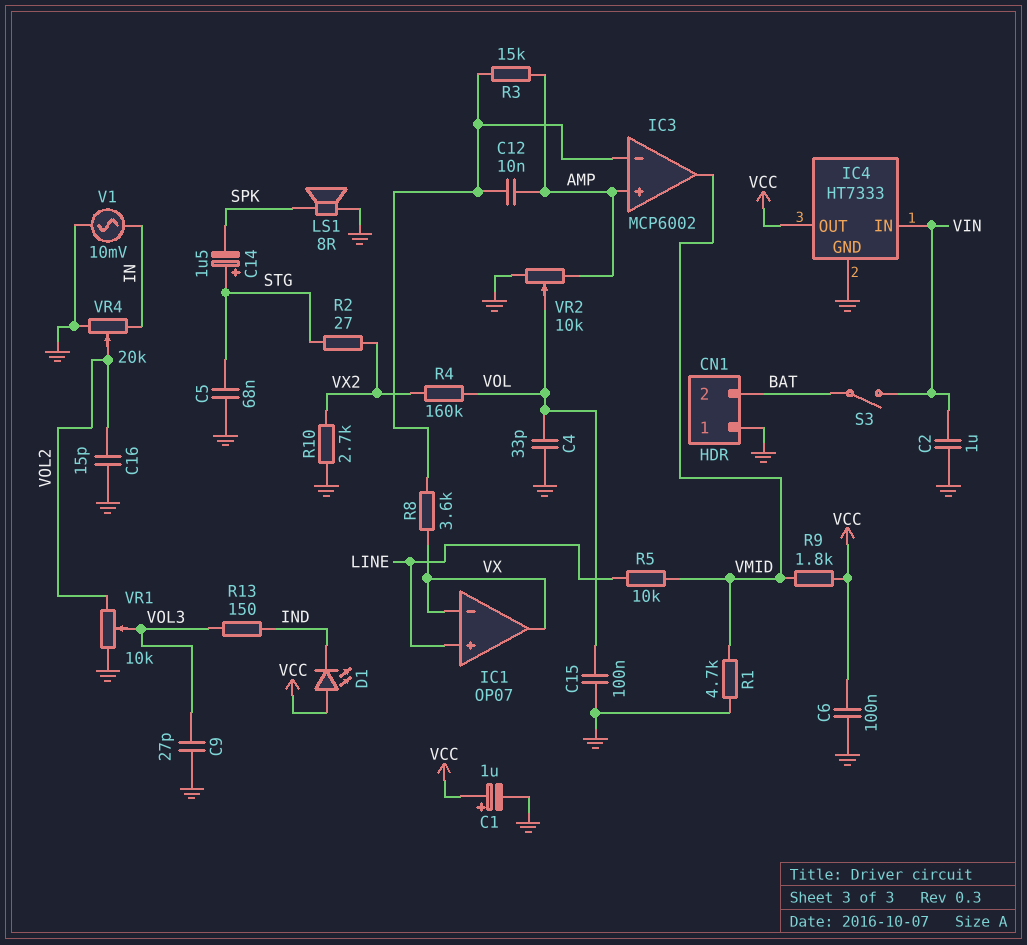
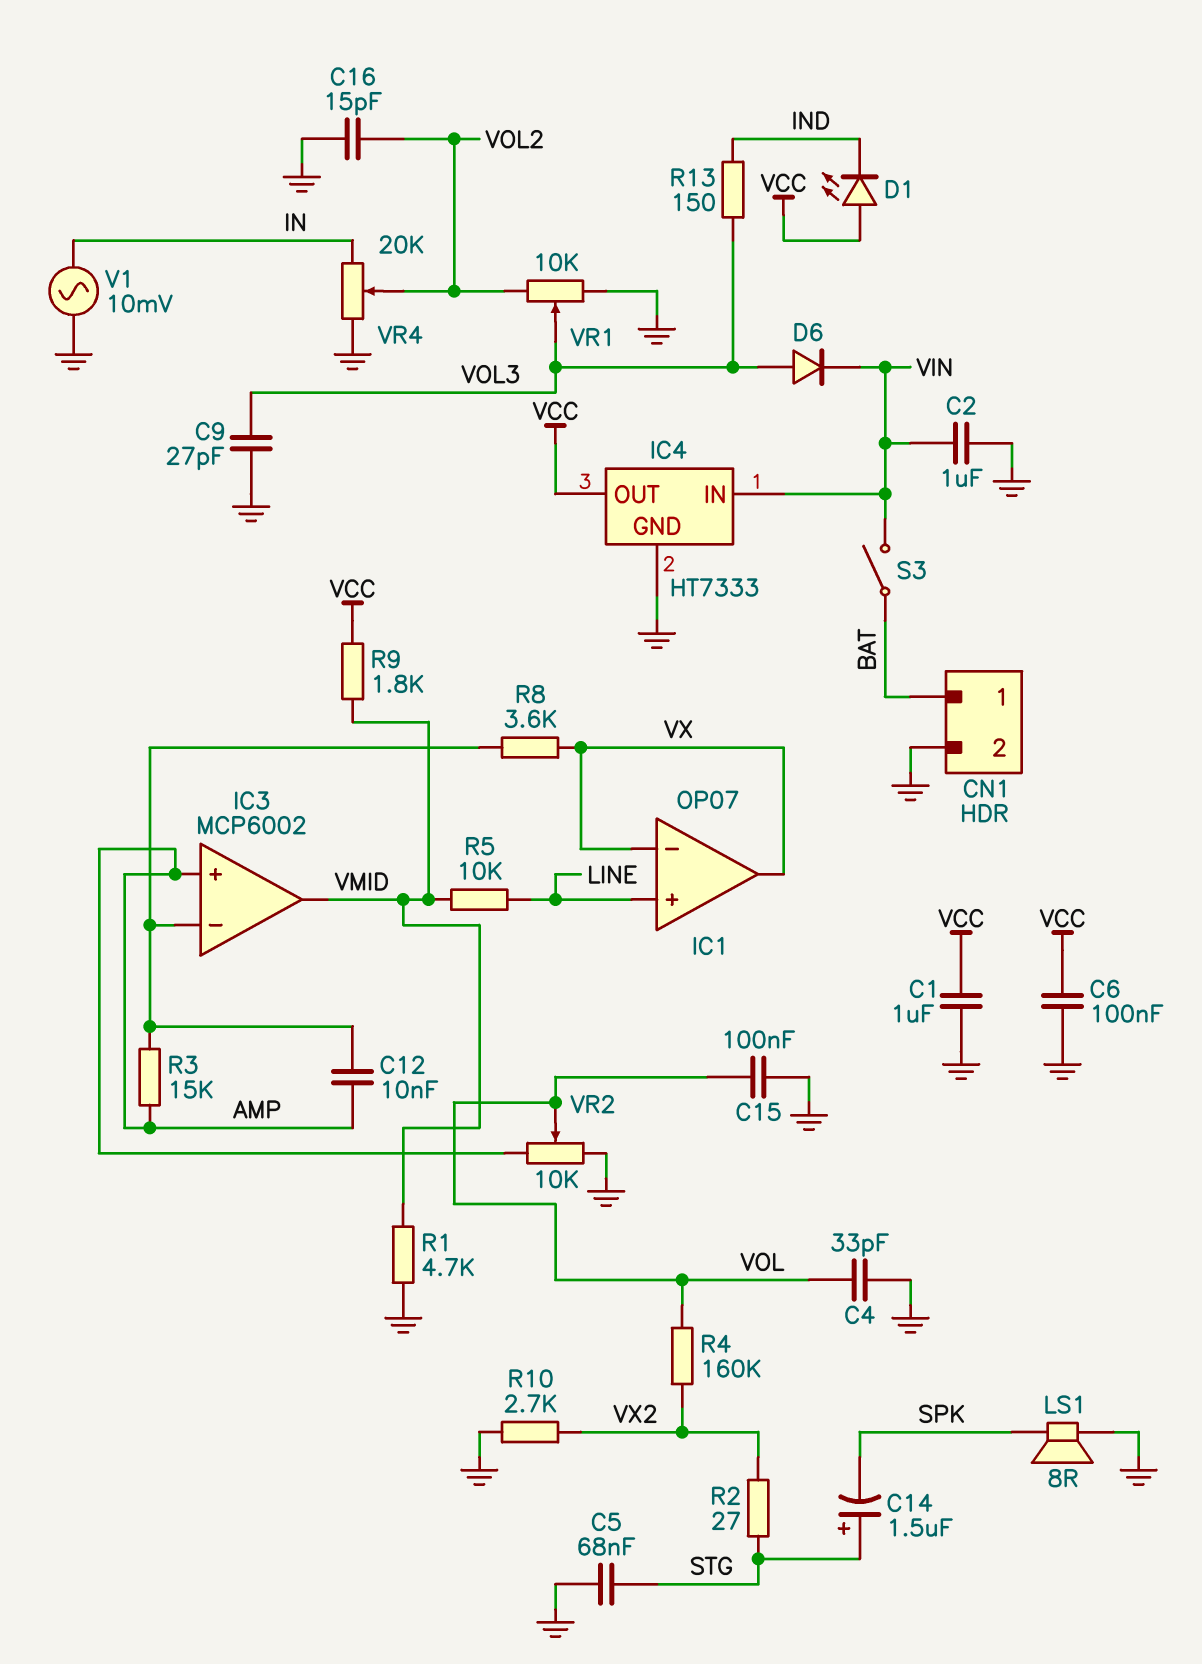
C1: 1uF (plus VCC, minus GND) -> 1uF (GND, VCC)
CN1 pin 1: GND -> BAT
CN1 pin 2: BAT -> GND
D6: none -> diode (A VOL3, K VIN)

